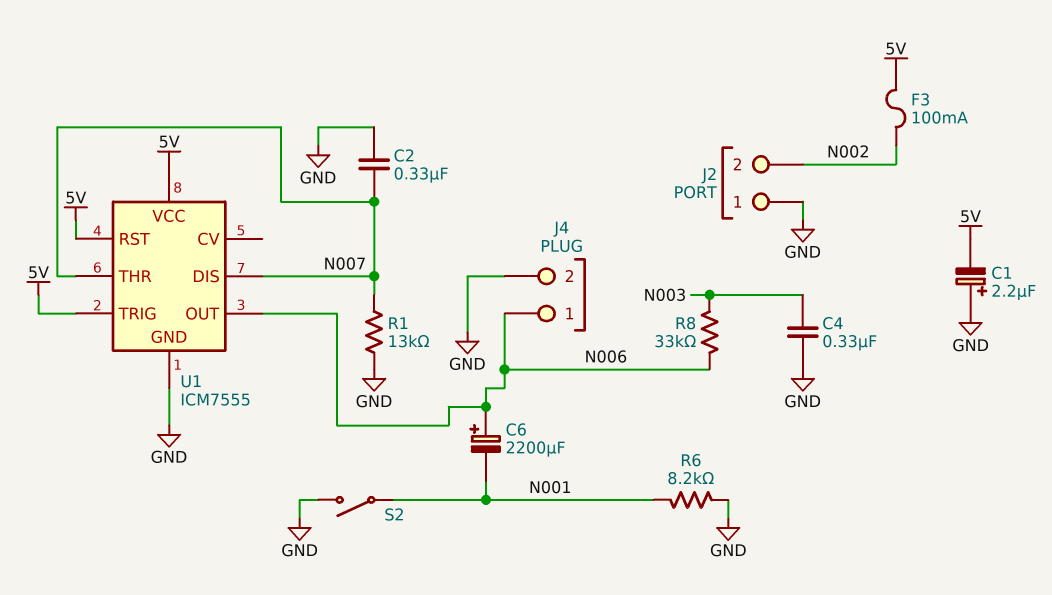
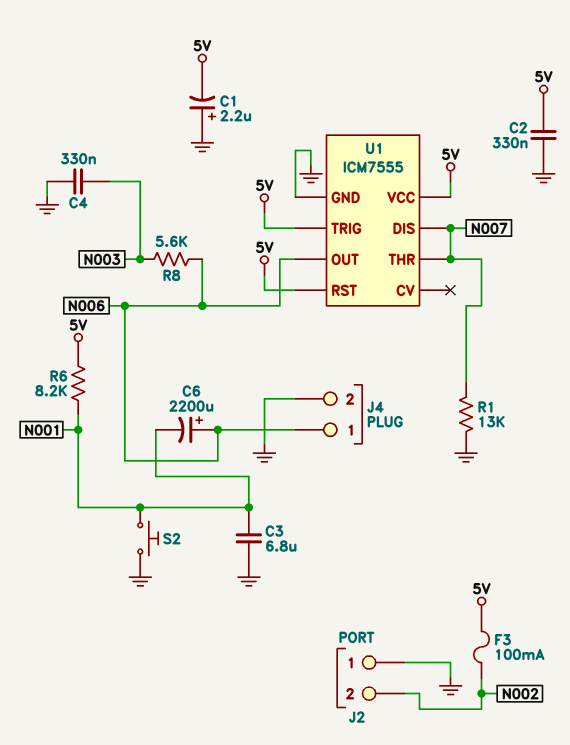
C2: 330nF (GND, N007) -> 330nF (5V, GND)
C3: none -> 6.8uF (GND, N001)
R6: 8.2k (GND, N001) -> 8.2k (5V, N001)
R8: 33k (N003, N006) -> 5.6k (N003, N006)
S2: switch (GND, N001) -> button (GND, N001)

